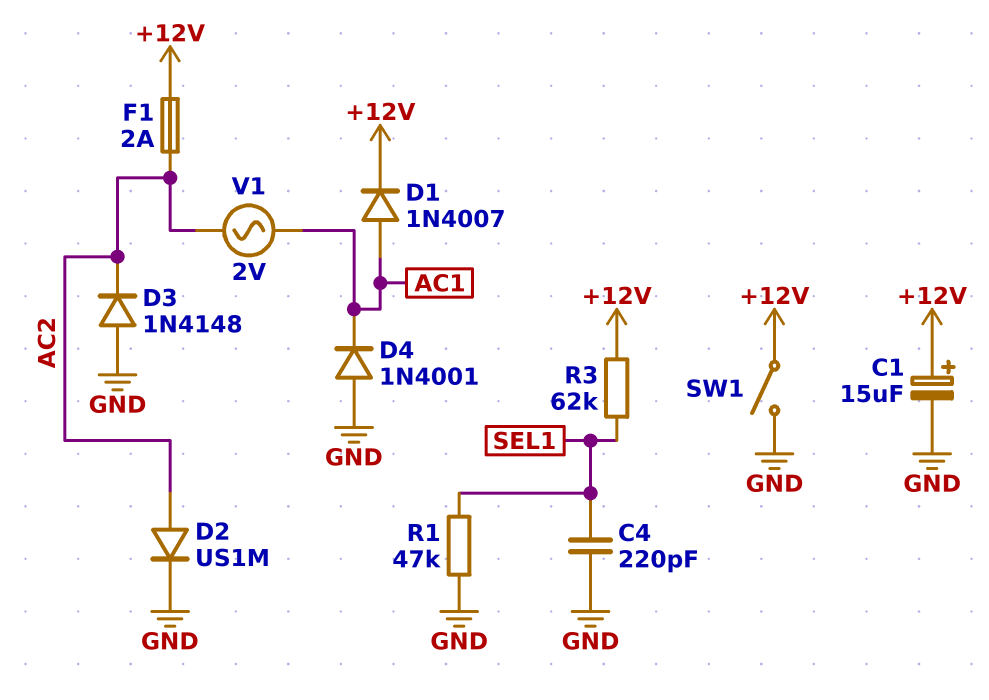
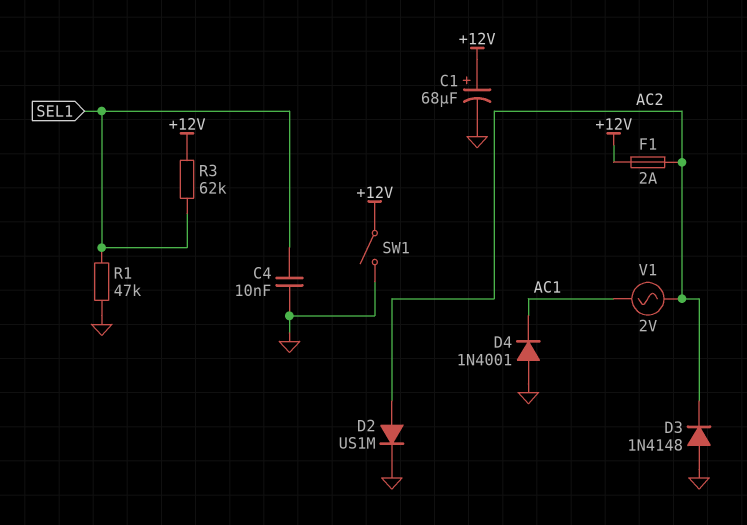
C1: 15uF (plus +12V, minus GND) -> 68uF (plus +12V, minus GND)
C4: 220pF (GND, SEL1) -> 10nF (GND, SEL1)
D1: diode 1N4007 (A AC1, K +12V) -> none

